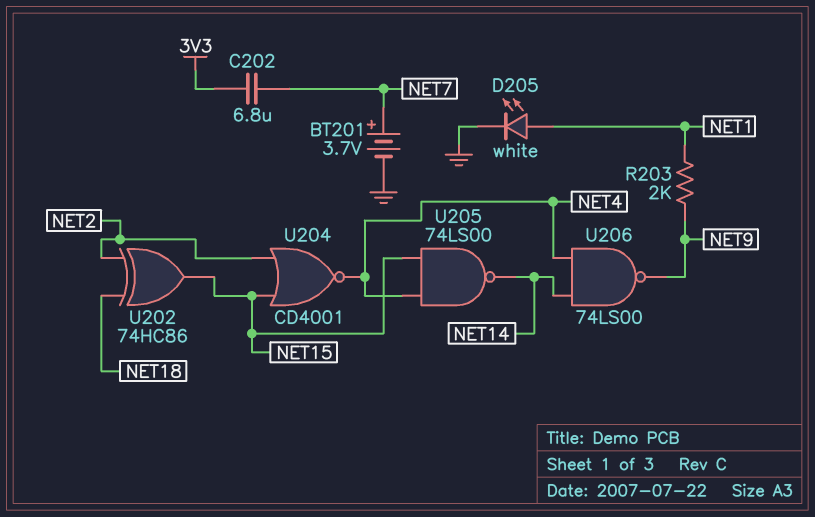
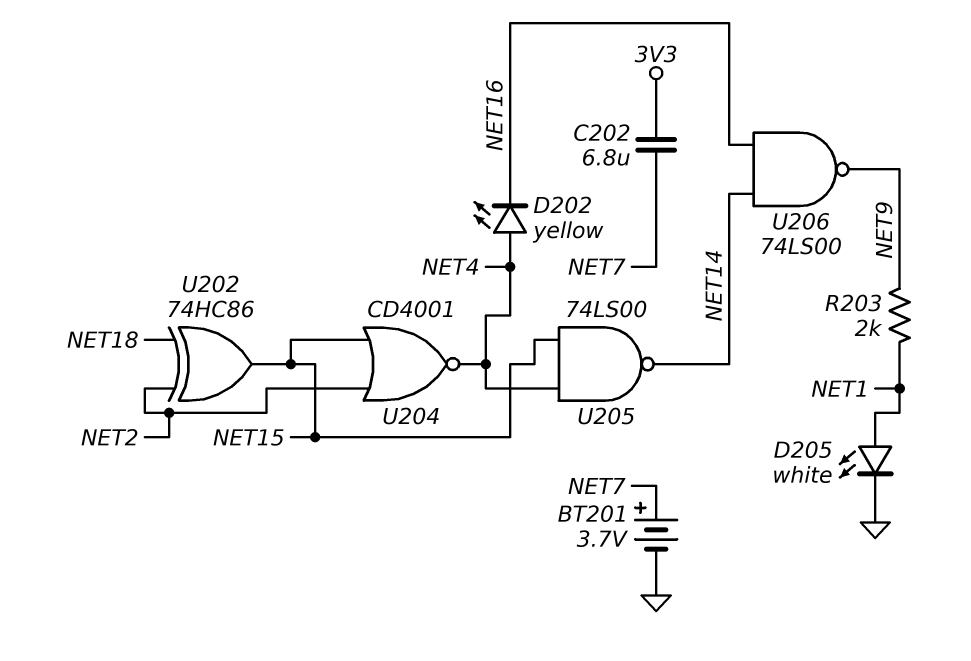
D202: none -> LED yellow (A NET4, K NET16)
U206: NAND 74LS00 (in NET4, in NET14, out NET9) -> NAND 74LS00 (in NET14, in NET16, out NET9)

